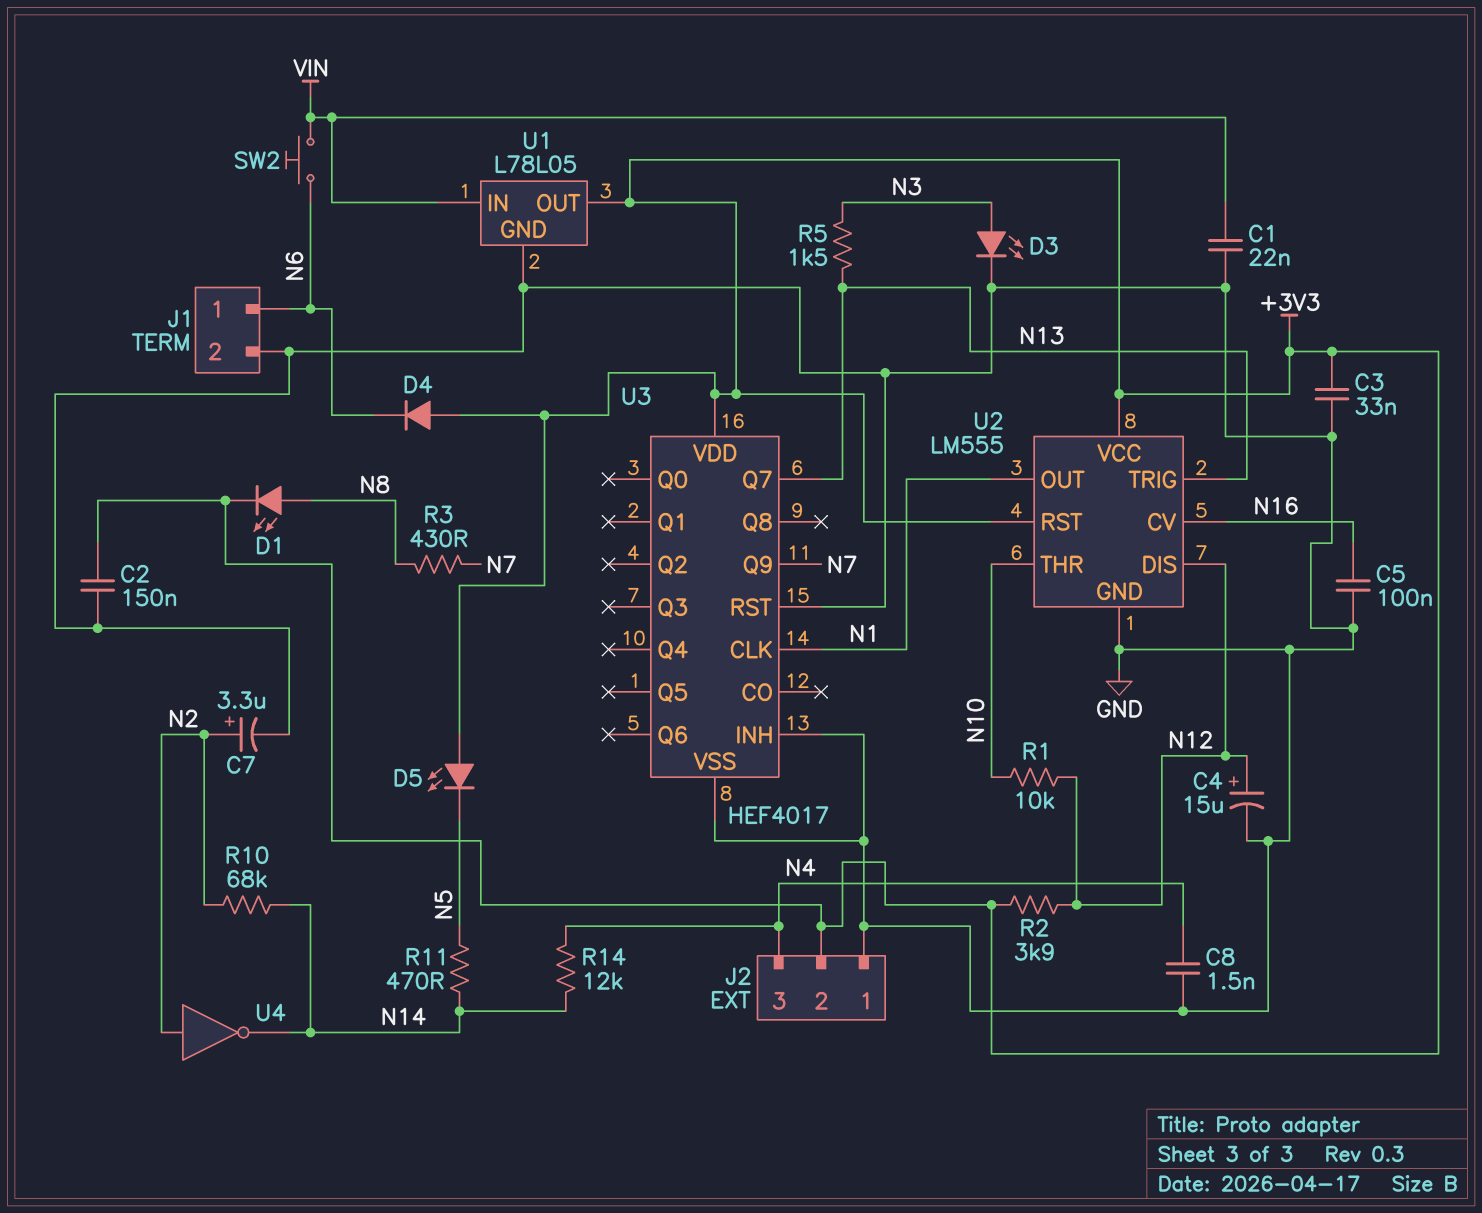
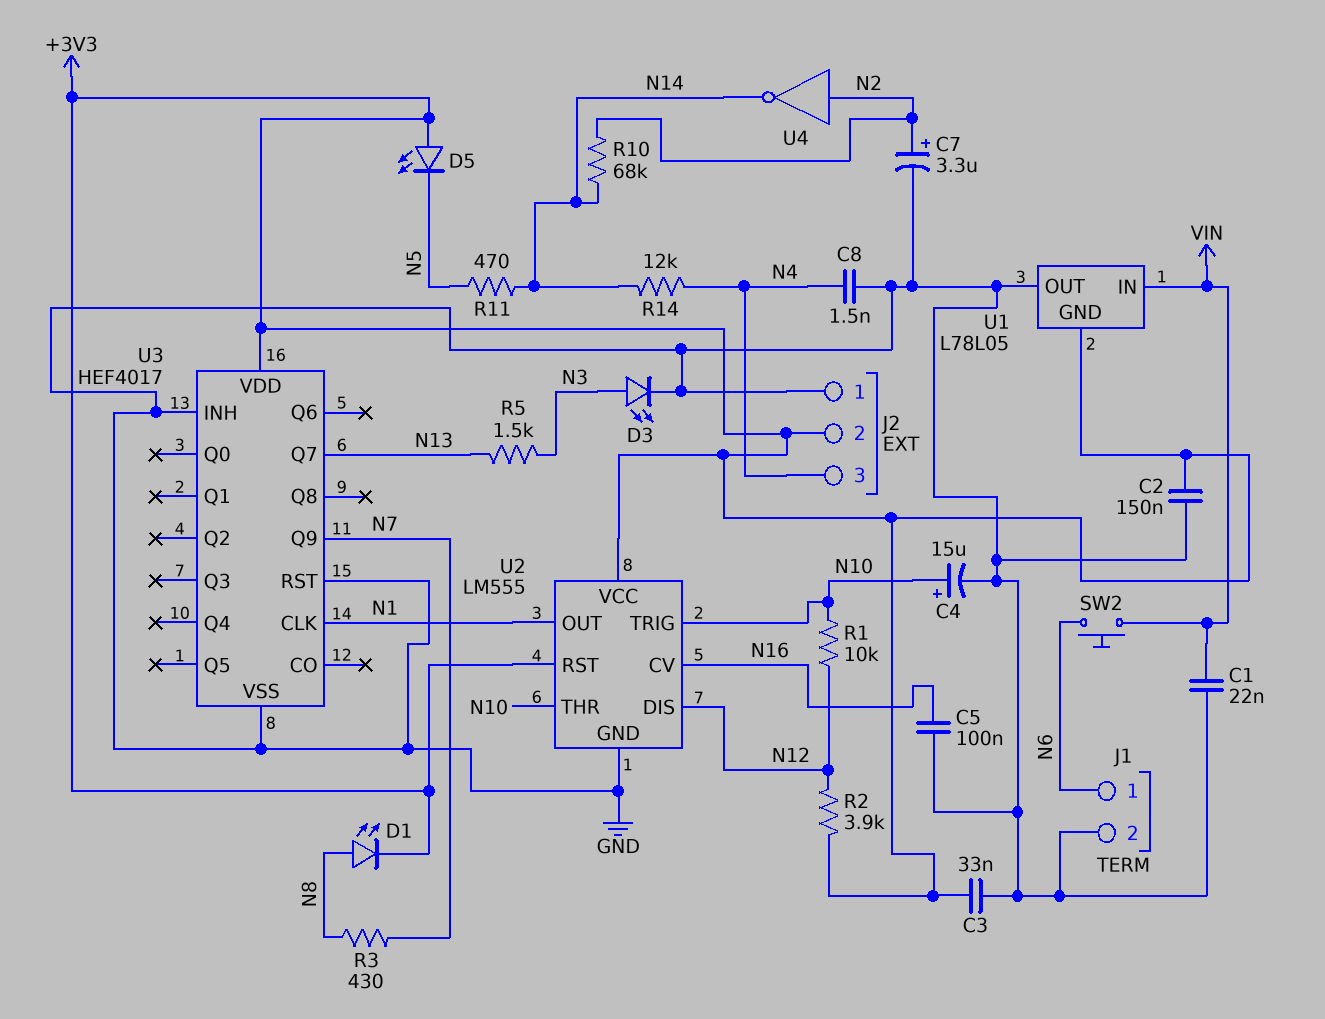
C4: 15uF (plus N12, minus GND) -> 15uF (plus N10, minus GND)
D4: diode (A +3V3, K N6) -> none
U1 pin GND: GND -> +3V3
U1 pin OUT: +3V3 -> GND
U2 pin TRIG: N13 -> N10

